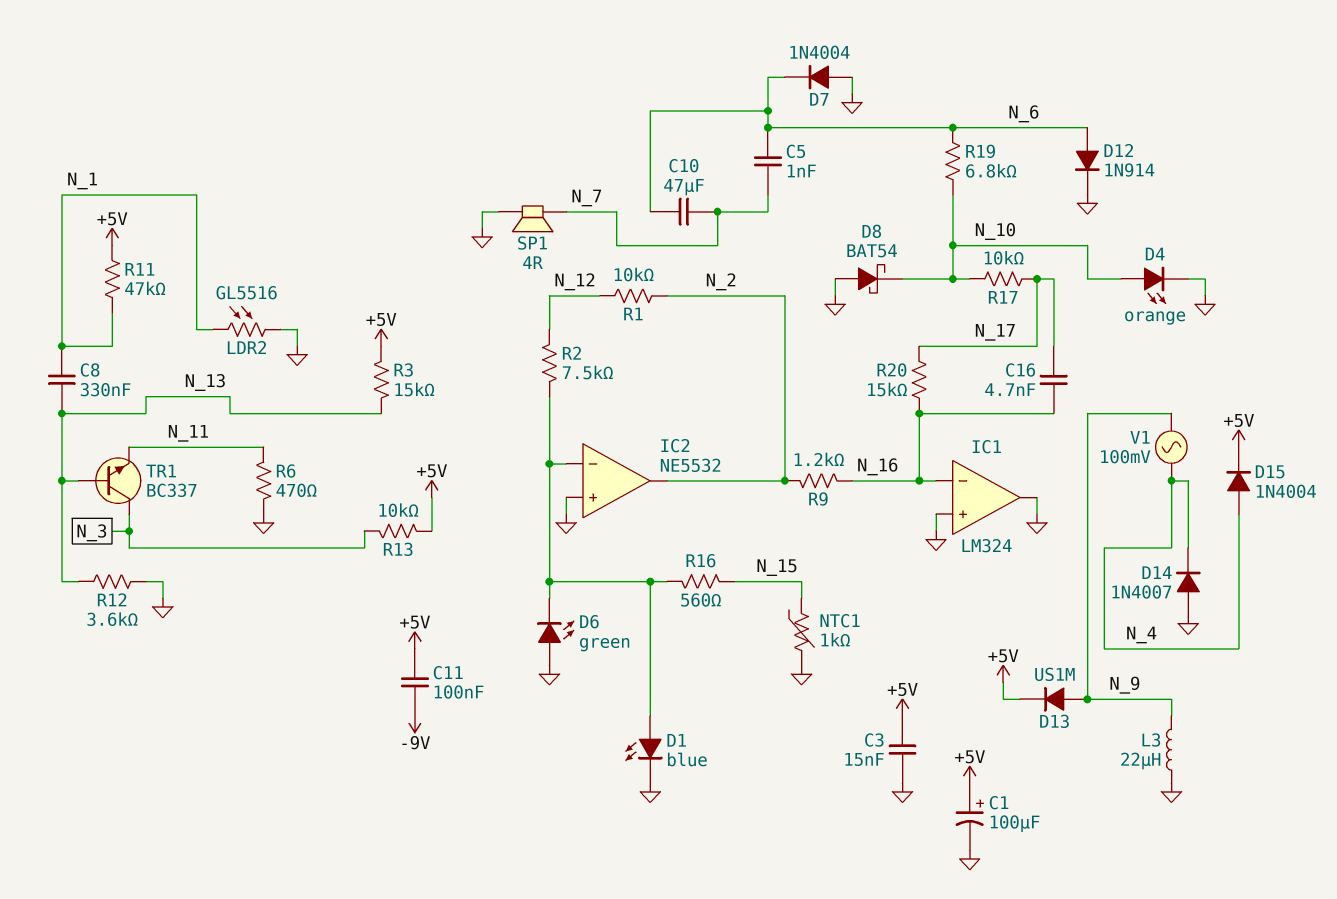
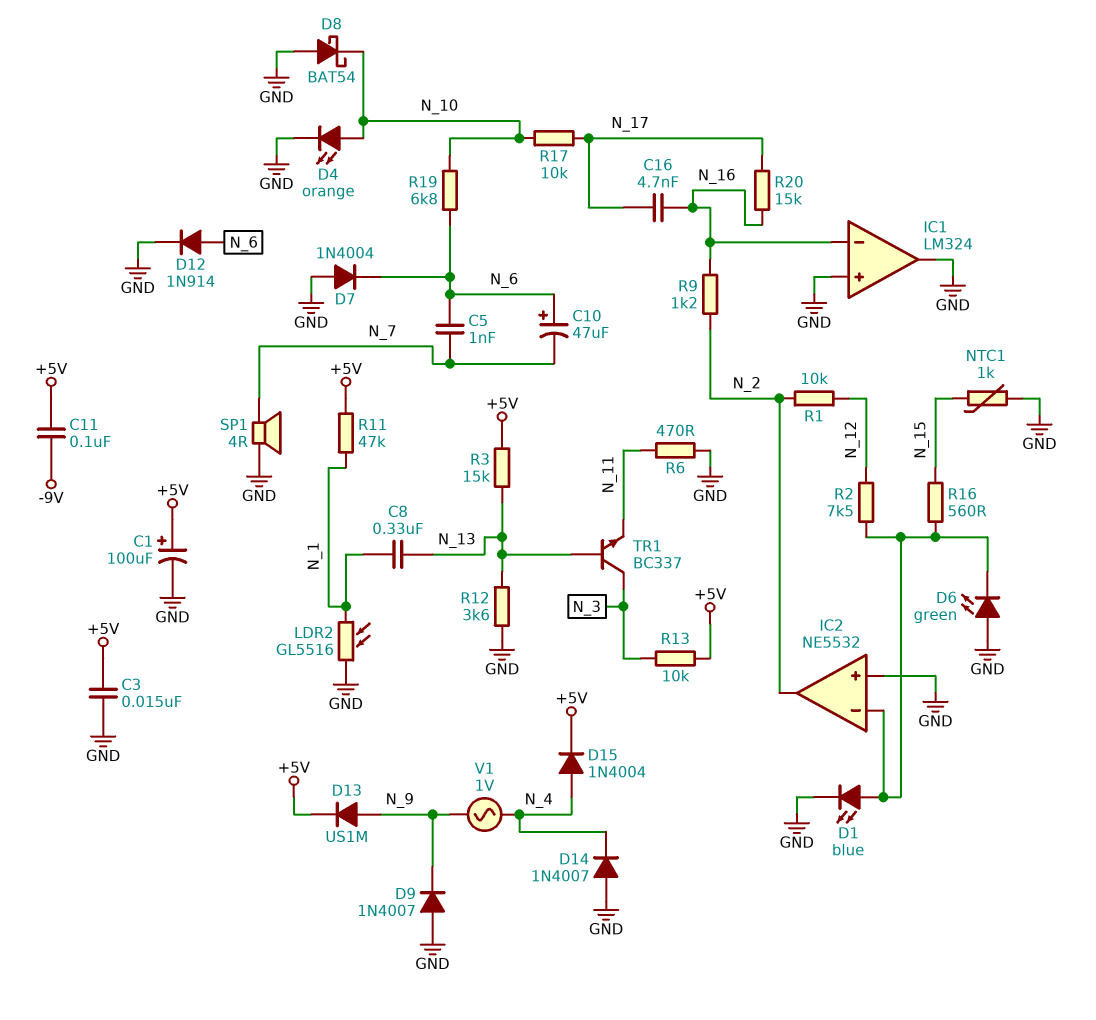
C10: 47uF (N_6, N_7) -> 47uF (plus N_6, minus N_7)
D9: none -> diode 1N4007 (A GND, K N_9)
L3: 22uH (GND, N_9) -> none
V1: AC 100mV (N_4, N_9) -> AC 1V (N_4, N_9)

